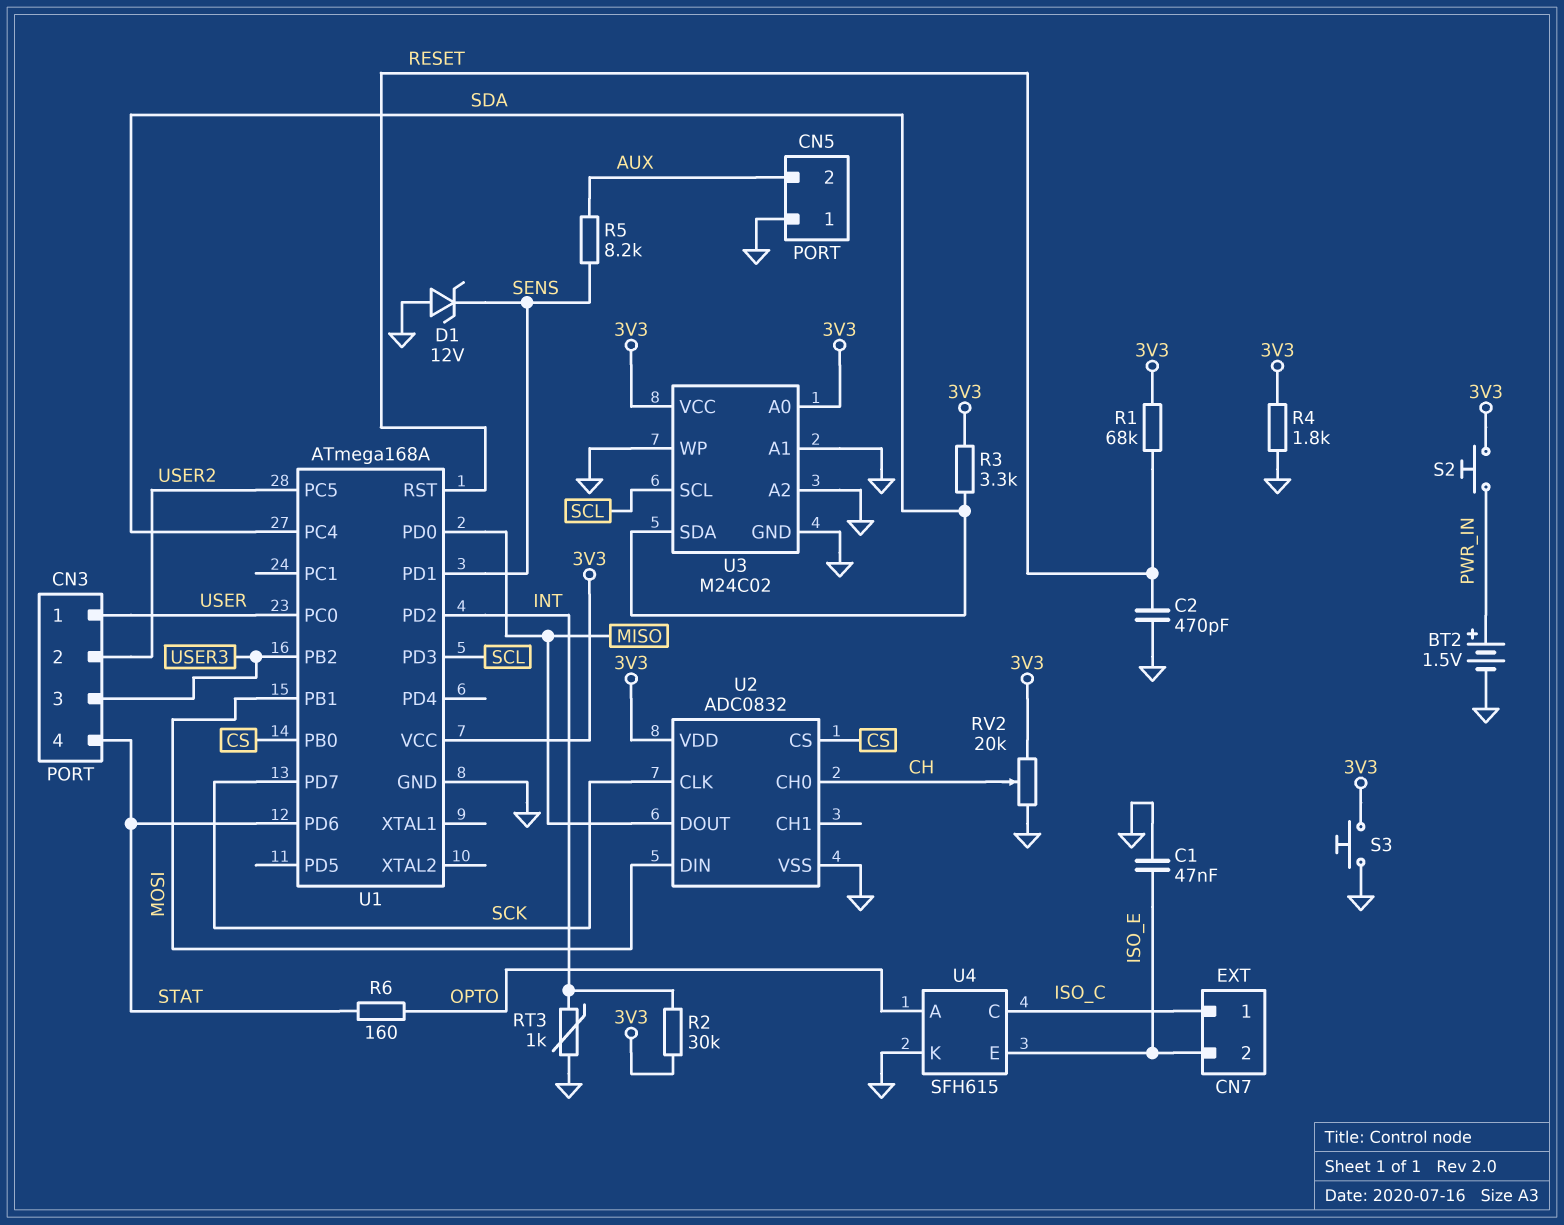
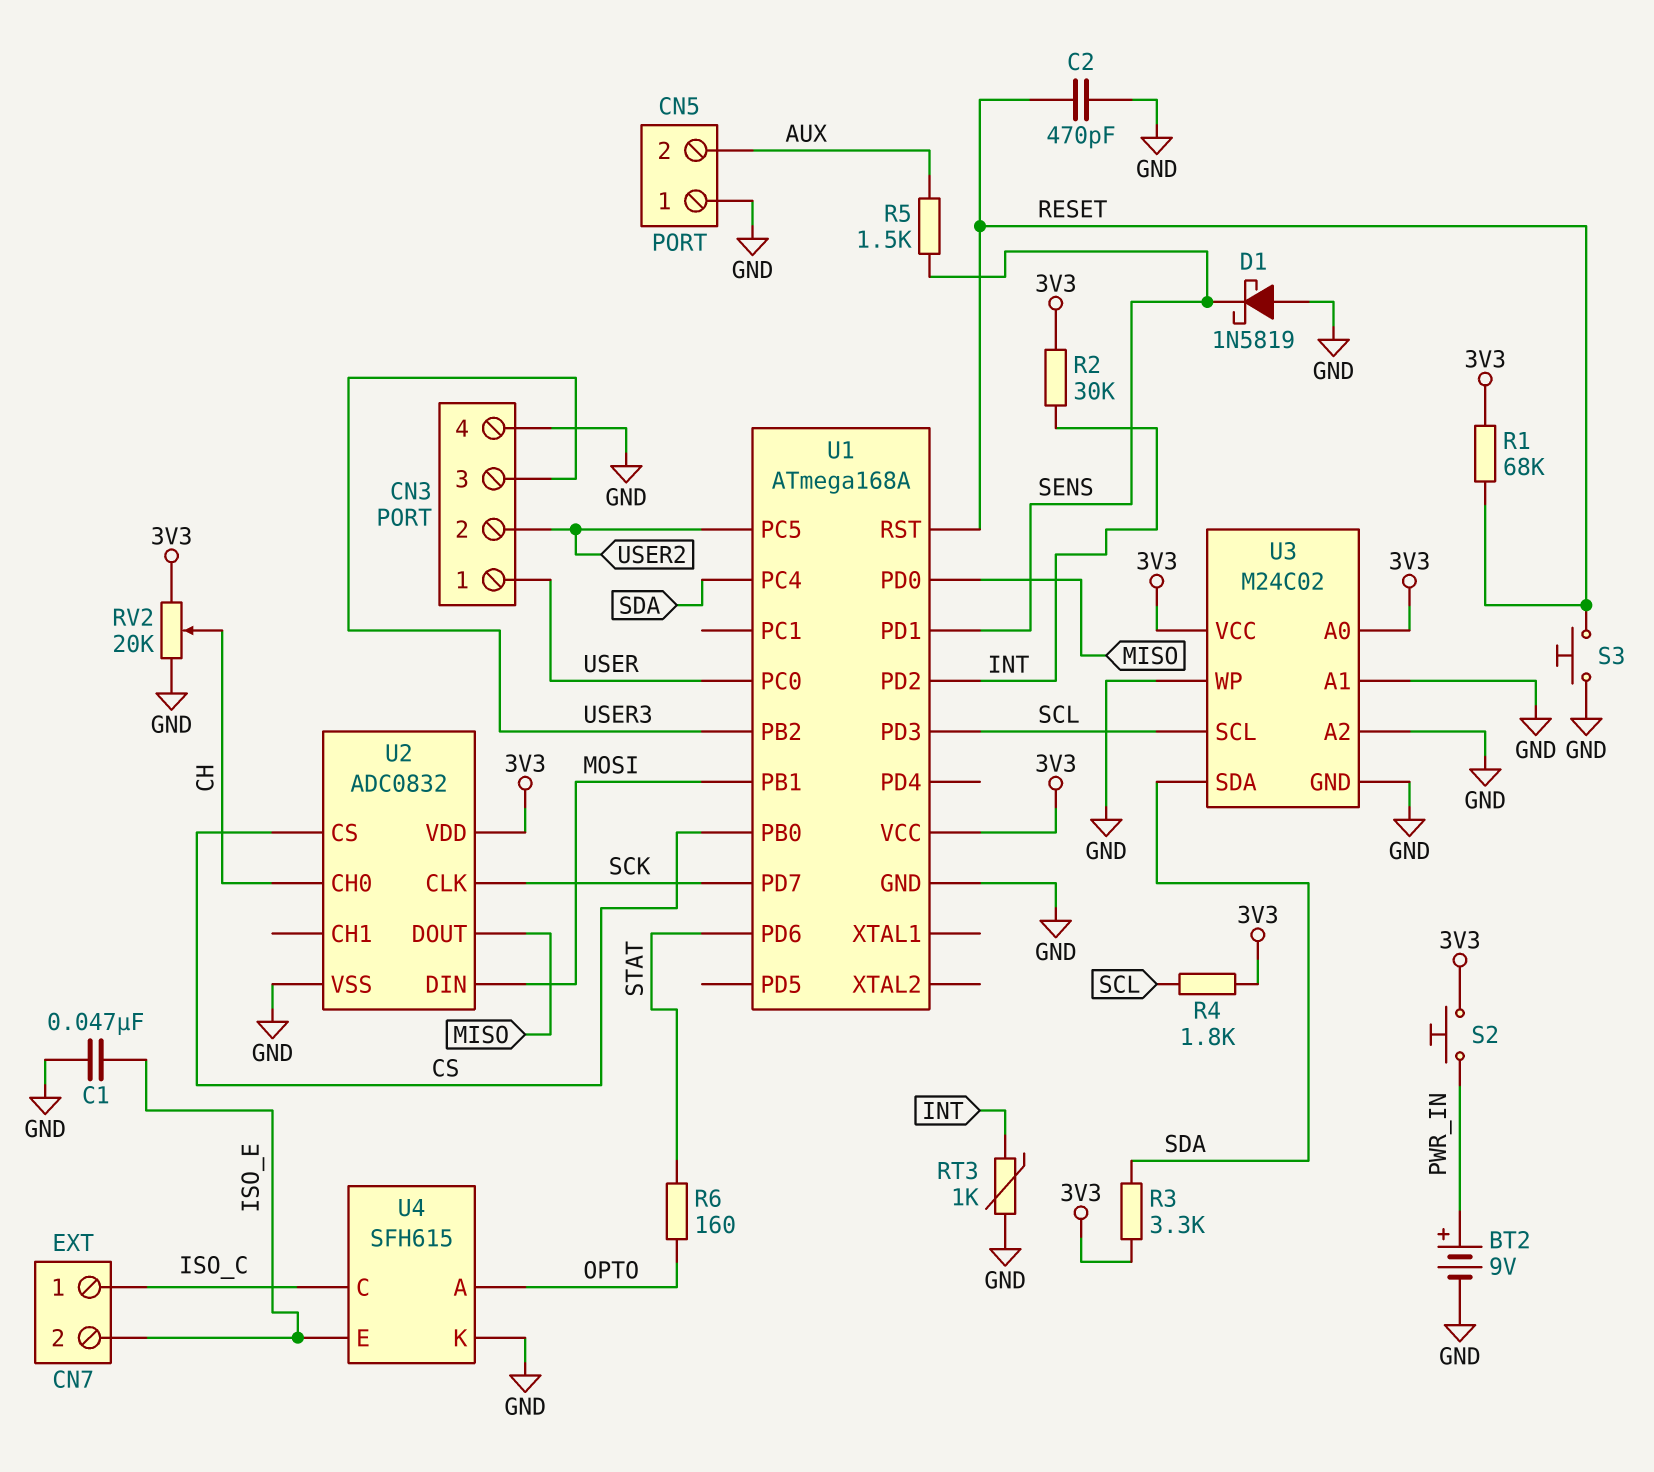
BT2: 1.5V (plus PWR_IN, minus GND) -> 9V (plus PWR_IN, minus GND)
CN3 pin 4: STAT -> GND
D1: zener 12V (A GND, K SENS) -> schottky 1N5819 (A GND, K SENS)
R4: 1.8k (3V3, GND) -> 1.8k (3V3, SCL)
R5: 8.2k (AUX, SENS) -> 1.5k (AUX, SENS)
S3: button (3V3, GND) -> button (GND, RESET)

